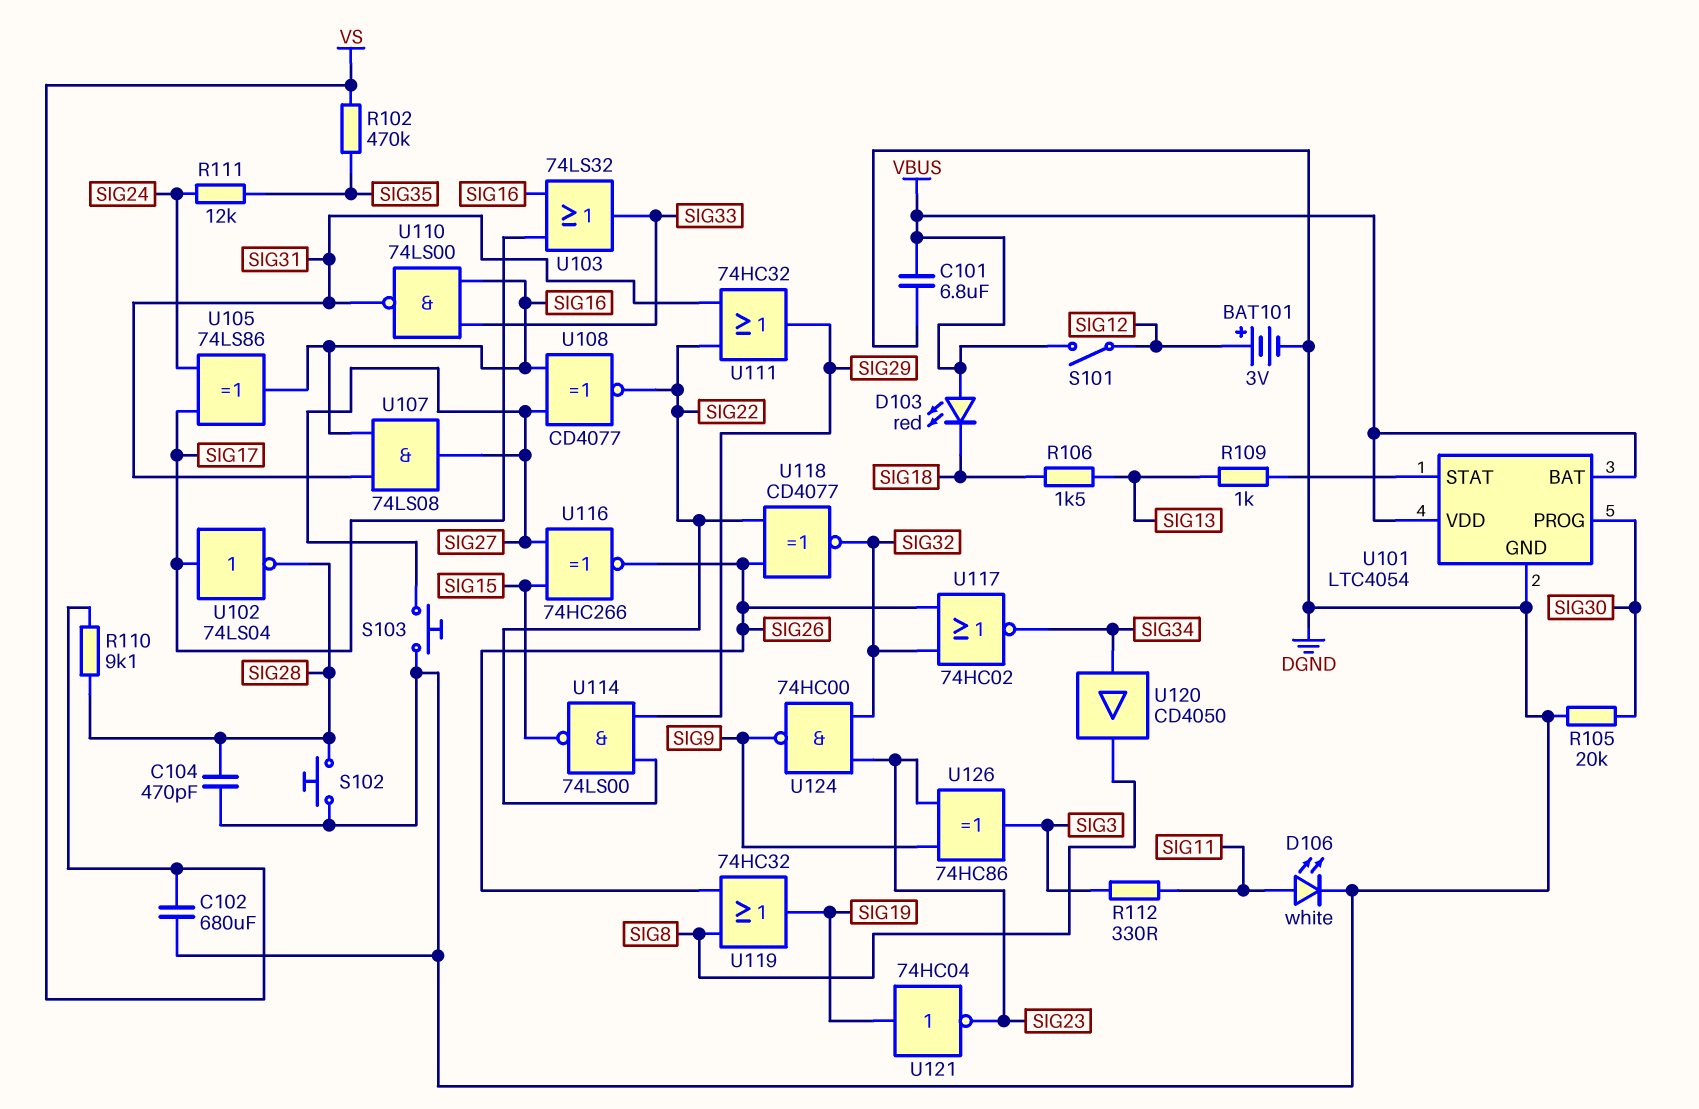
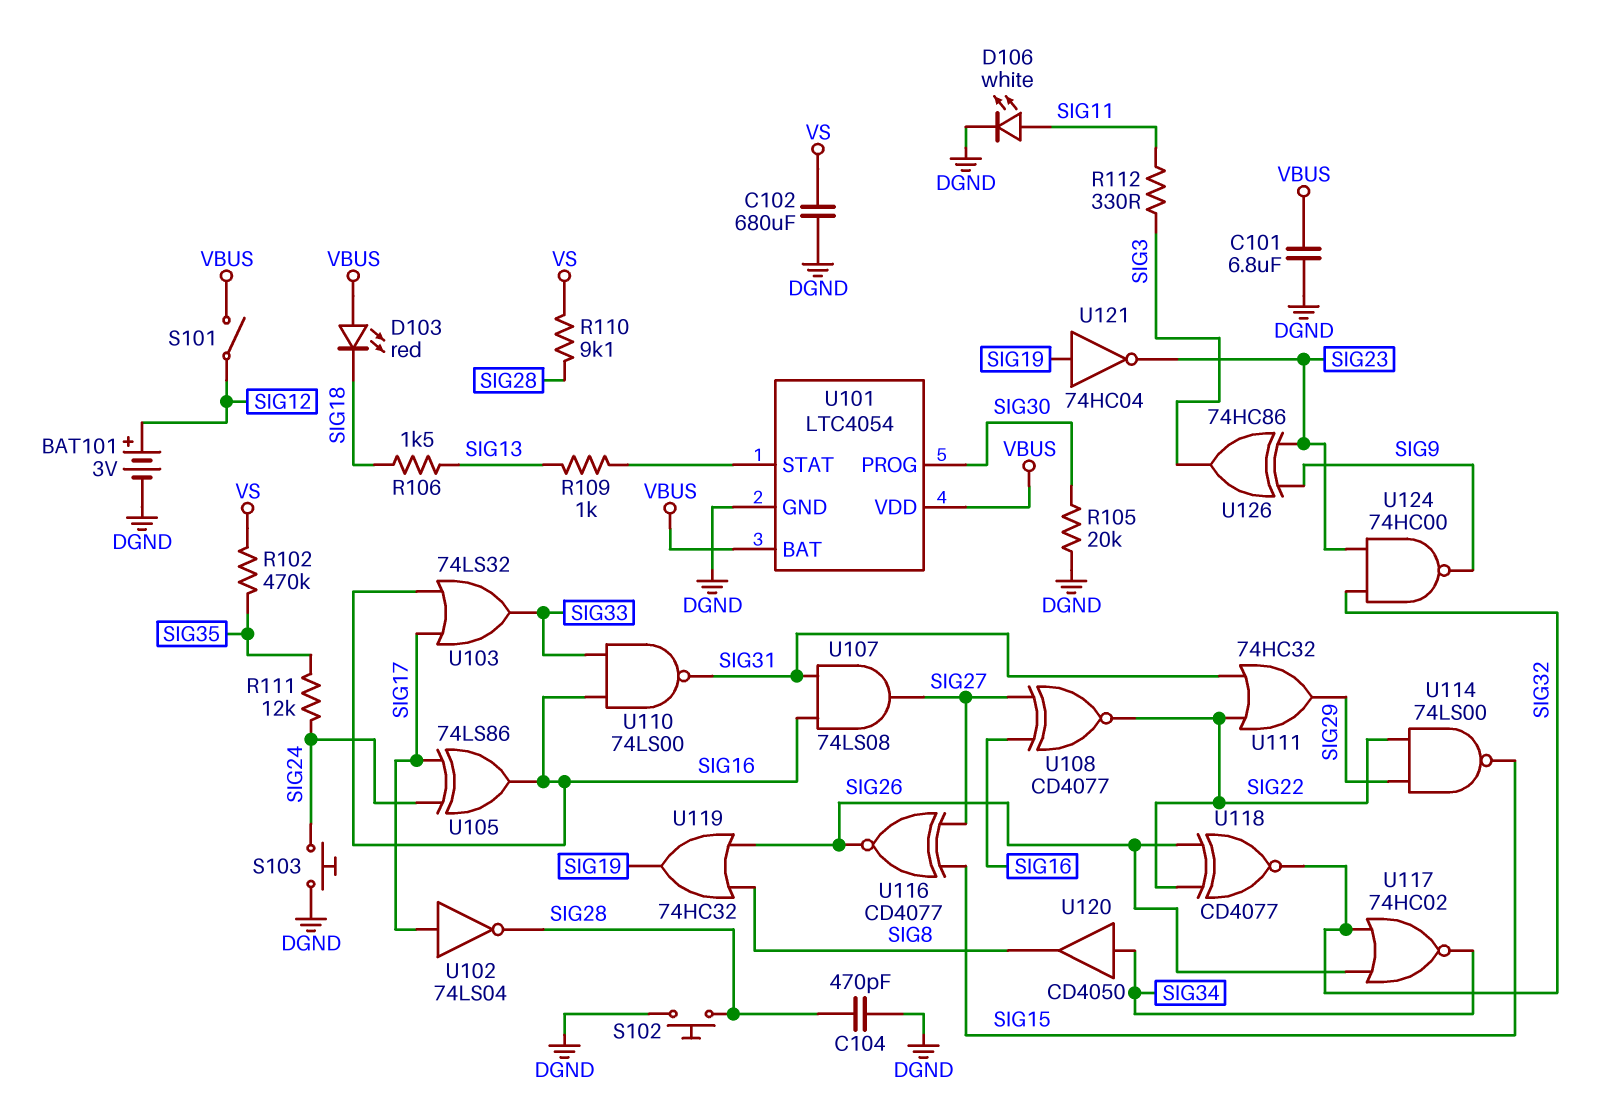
S103: button (DGND, SIG27) -> button (DGND, SIG24)
U116: XNOR 74HC266 (in SIG15, in SIG27, out SIG26) -> XNOR CD4077 (in SIG15, in SIG27, out SIG26)

